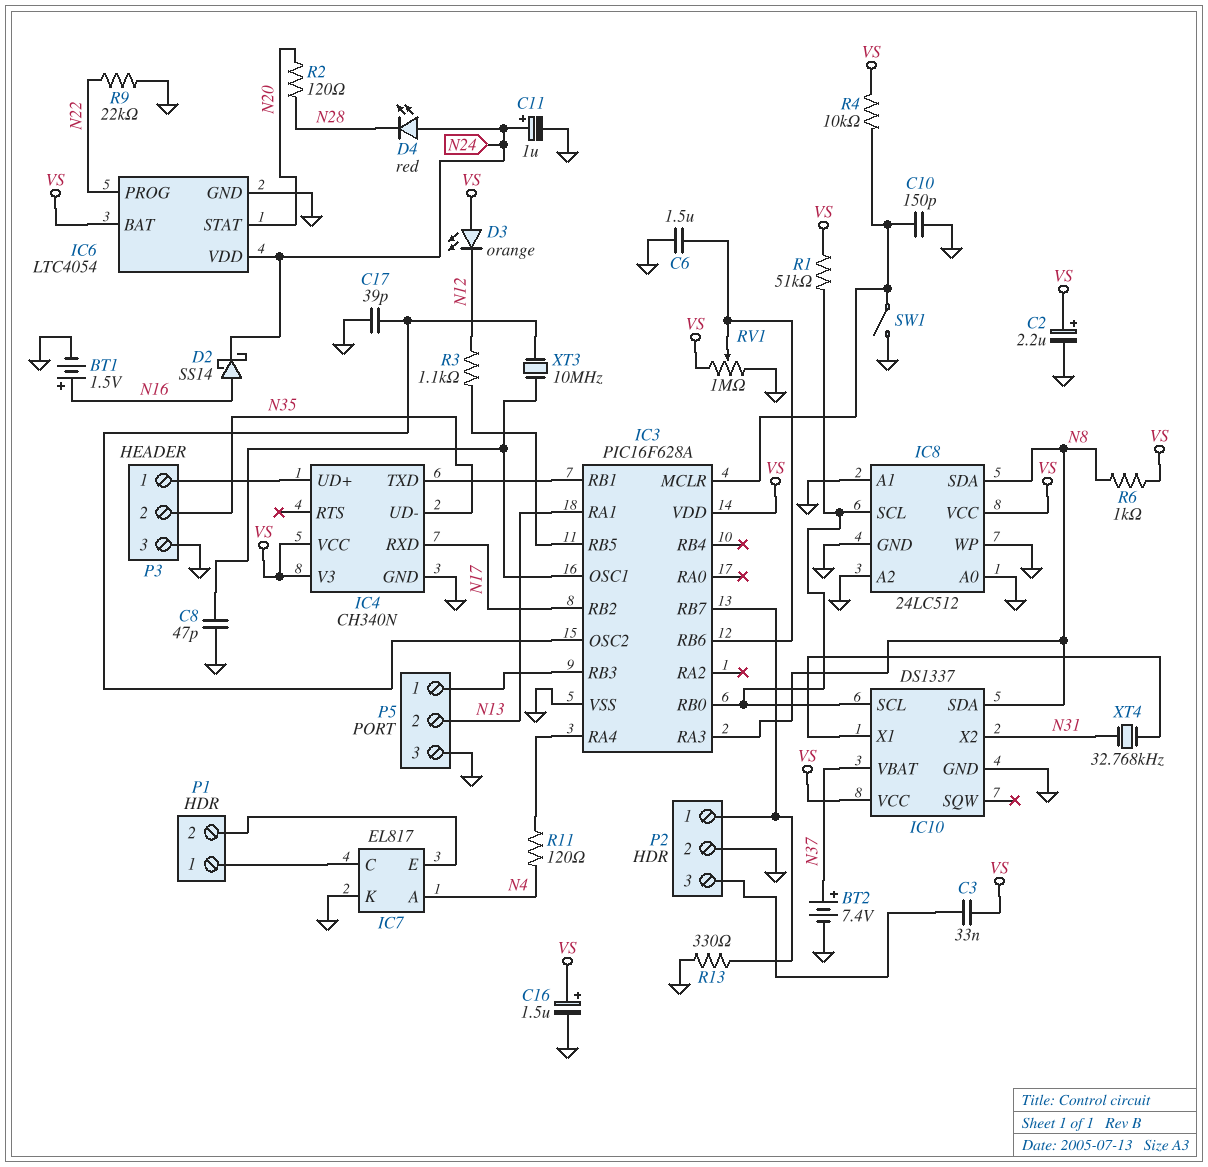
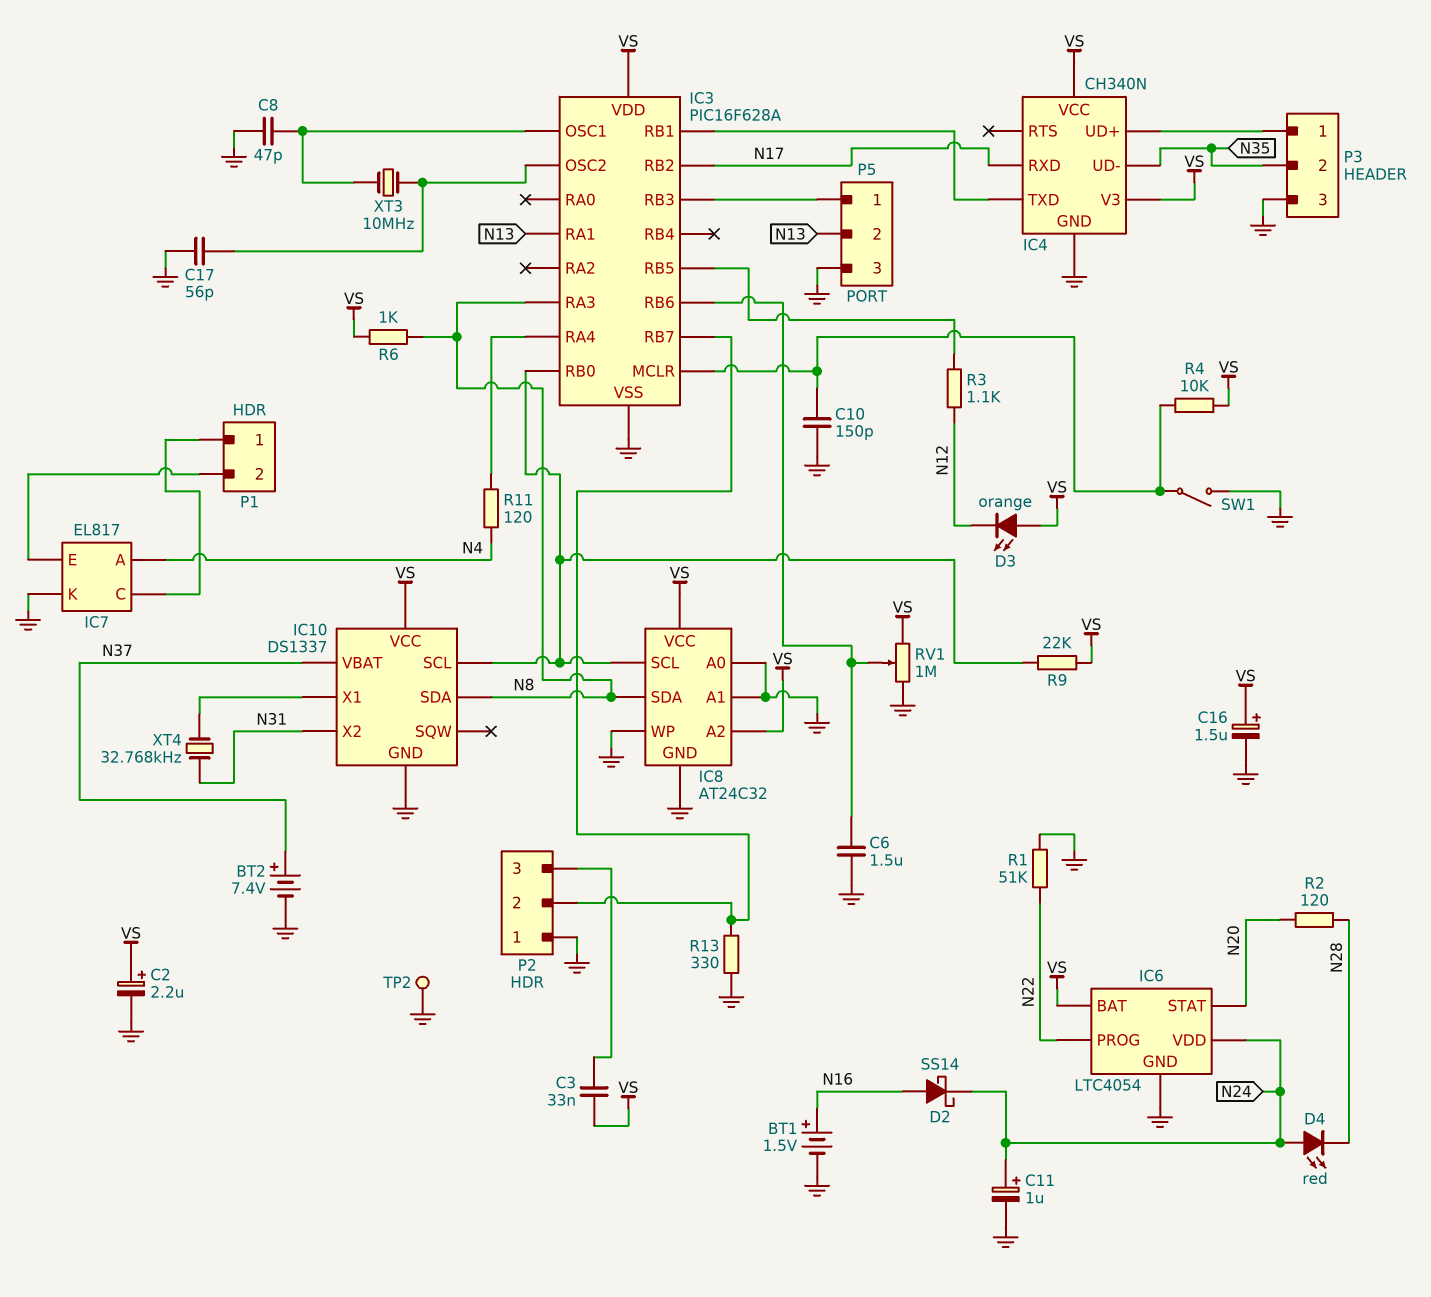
C17: 39pF (GND, IC3/OSC2) -> 56pF (GND, IC3/OSC2)
IC8: 24LC512 -> AT24C32
IC8 pin A2: GND -> VS
P2 pin 1: IC3/RB7 -> GND
P2 pin 2: GND -> IC3/RB7
R1: 51k (IC3/RB0, VS) -> 51k (GND, N22)
R9: 22k (GND, N22) -> 22k (IC3/RB0, VS)
TP2: none -> test point (GND)

